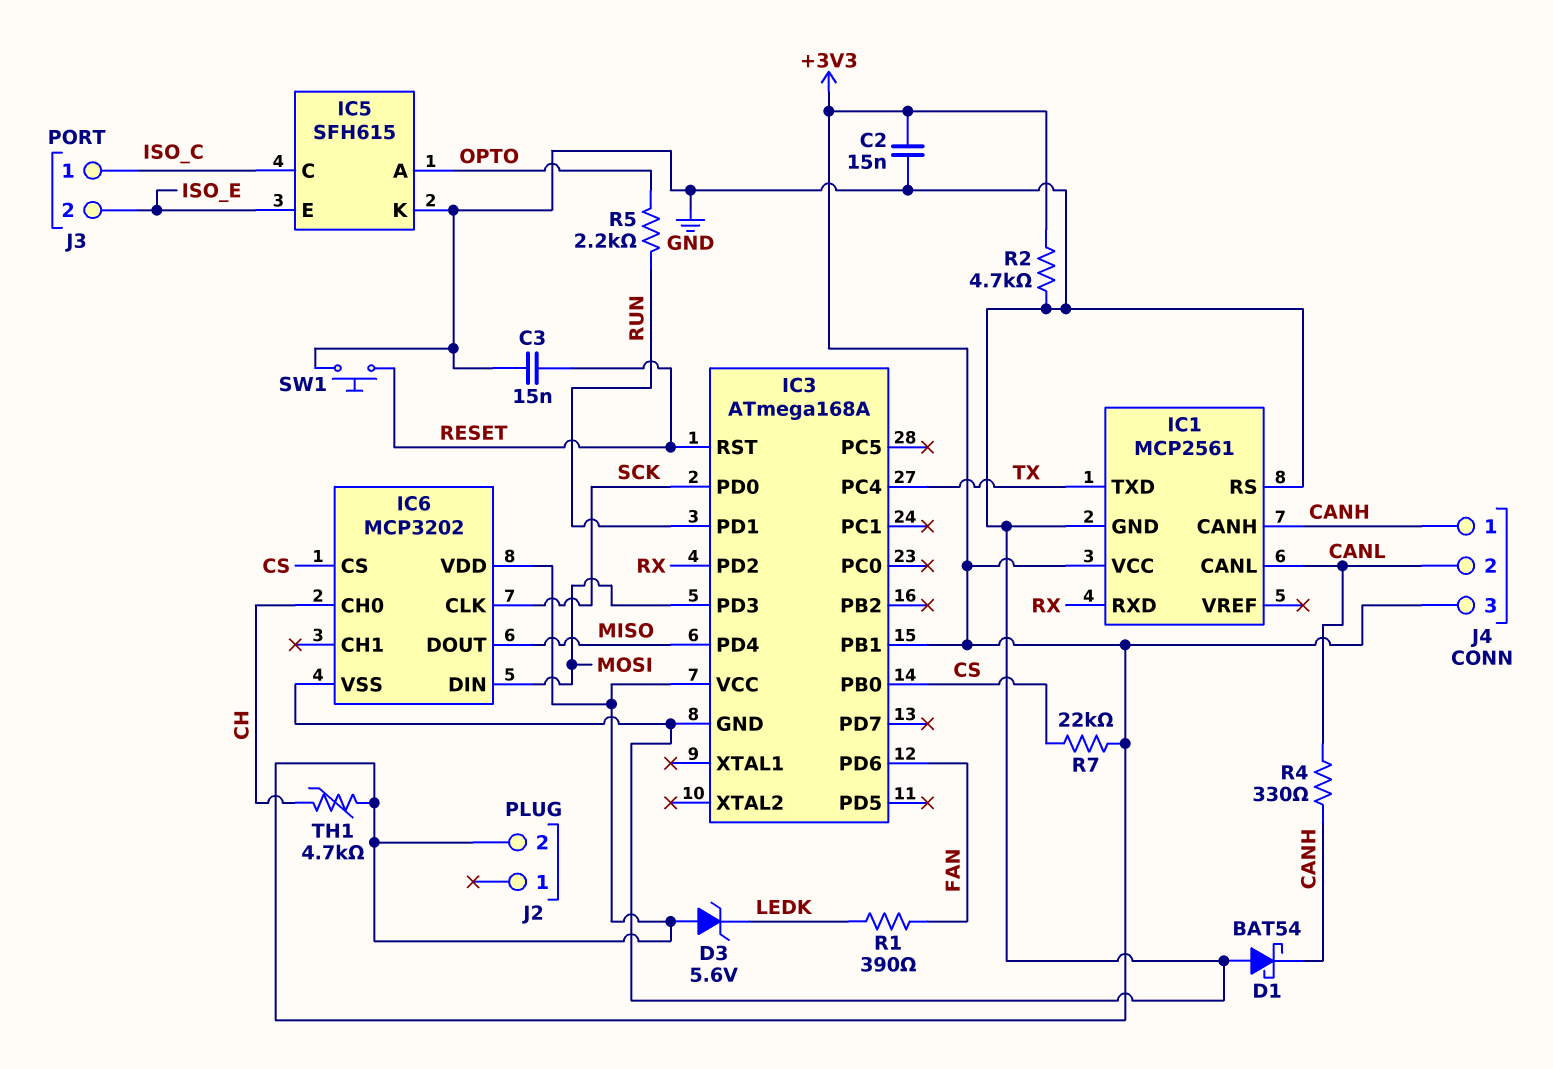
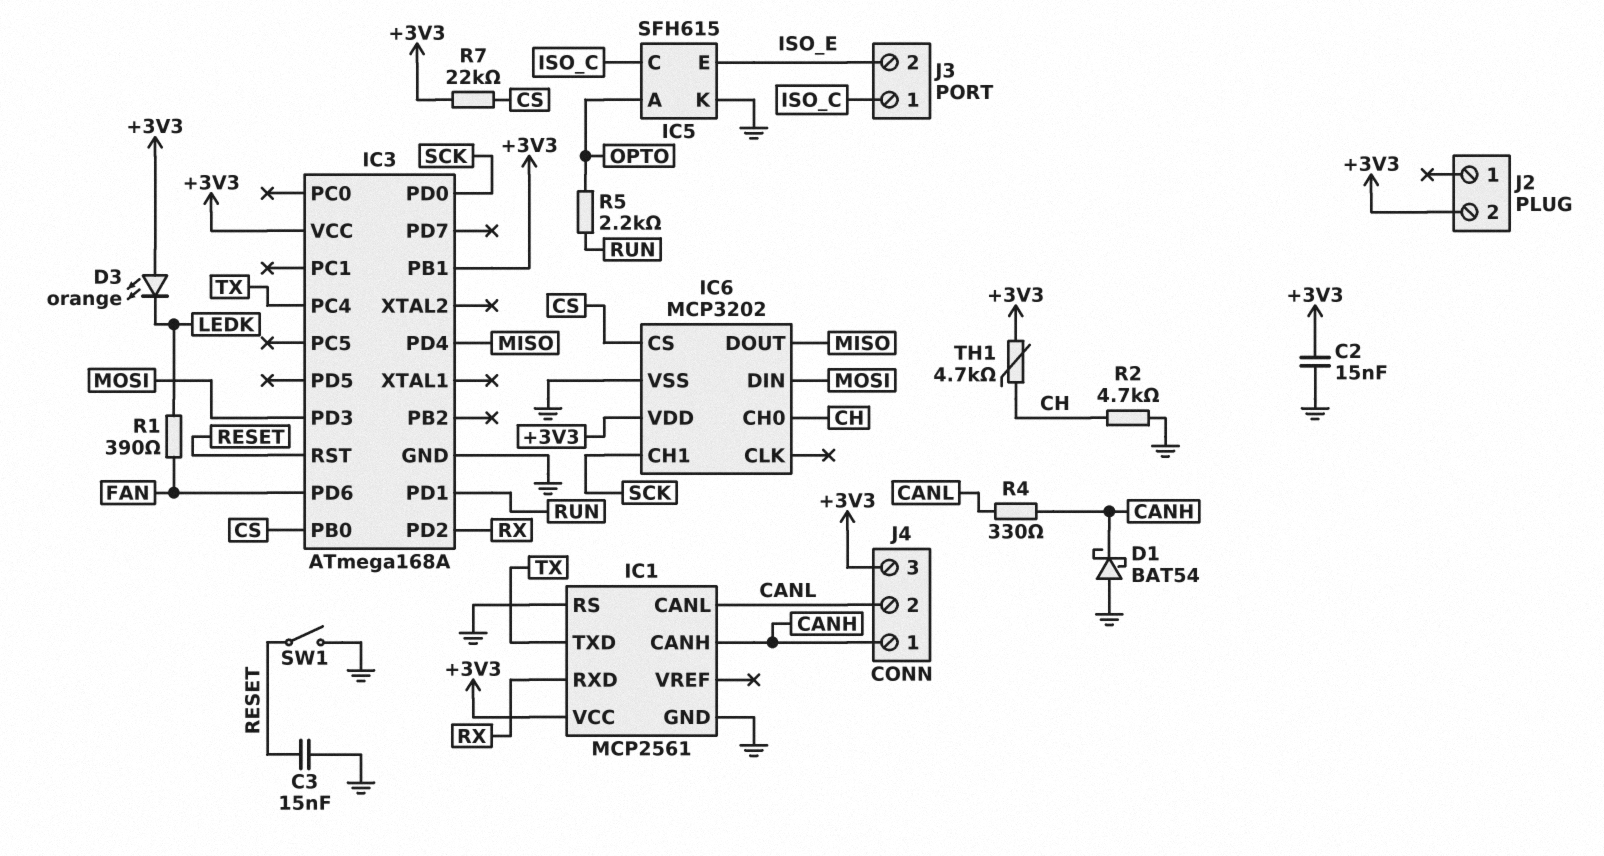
D3: zener 5.6V (A +3V3, K LEDK) -> LED orange (A +3V3, K LEDK)
IC6 pin CH1: none -> SCK
IC6 pin CLK: SCK -> none
R2: 4.7k (+3V3, GND) -> 4.7k (CH, GND)
SW1: button (GND, RESET) -> switch (GND, RESET)

